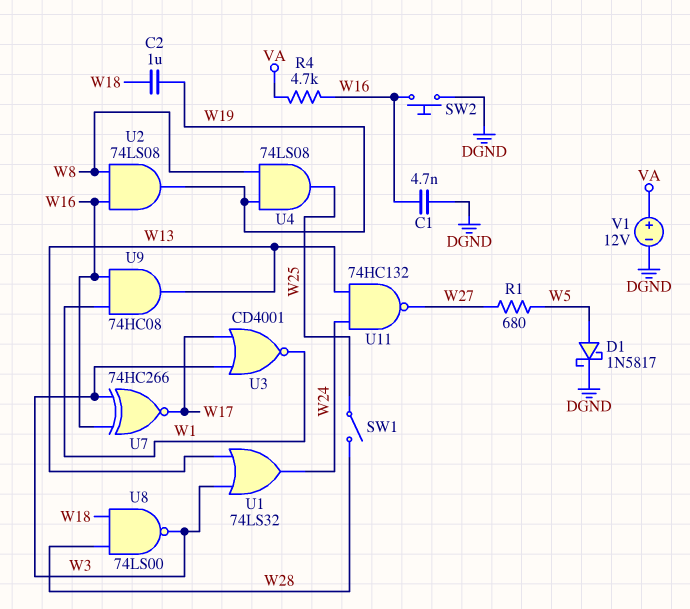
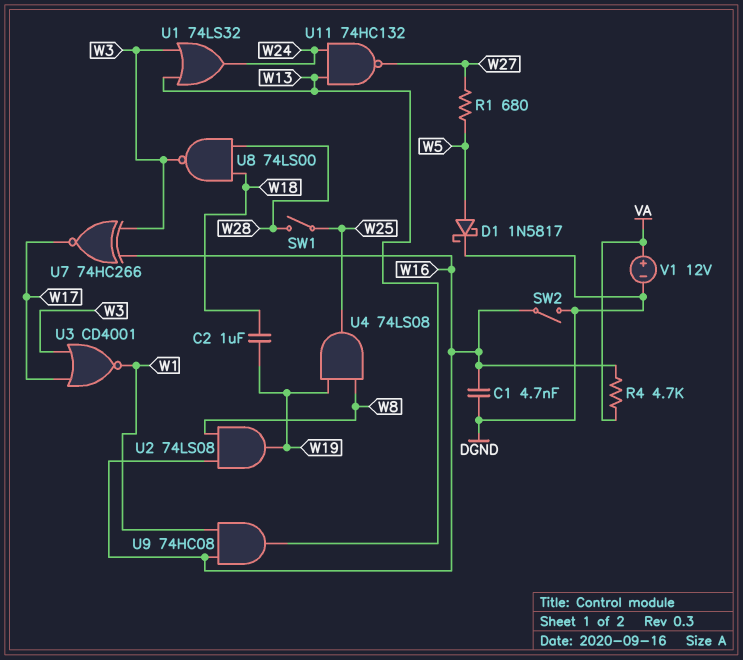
SW2: button (DGND, W16) -> switch (DGND, W16)

